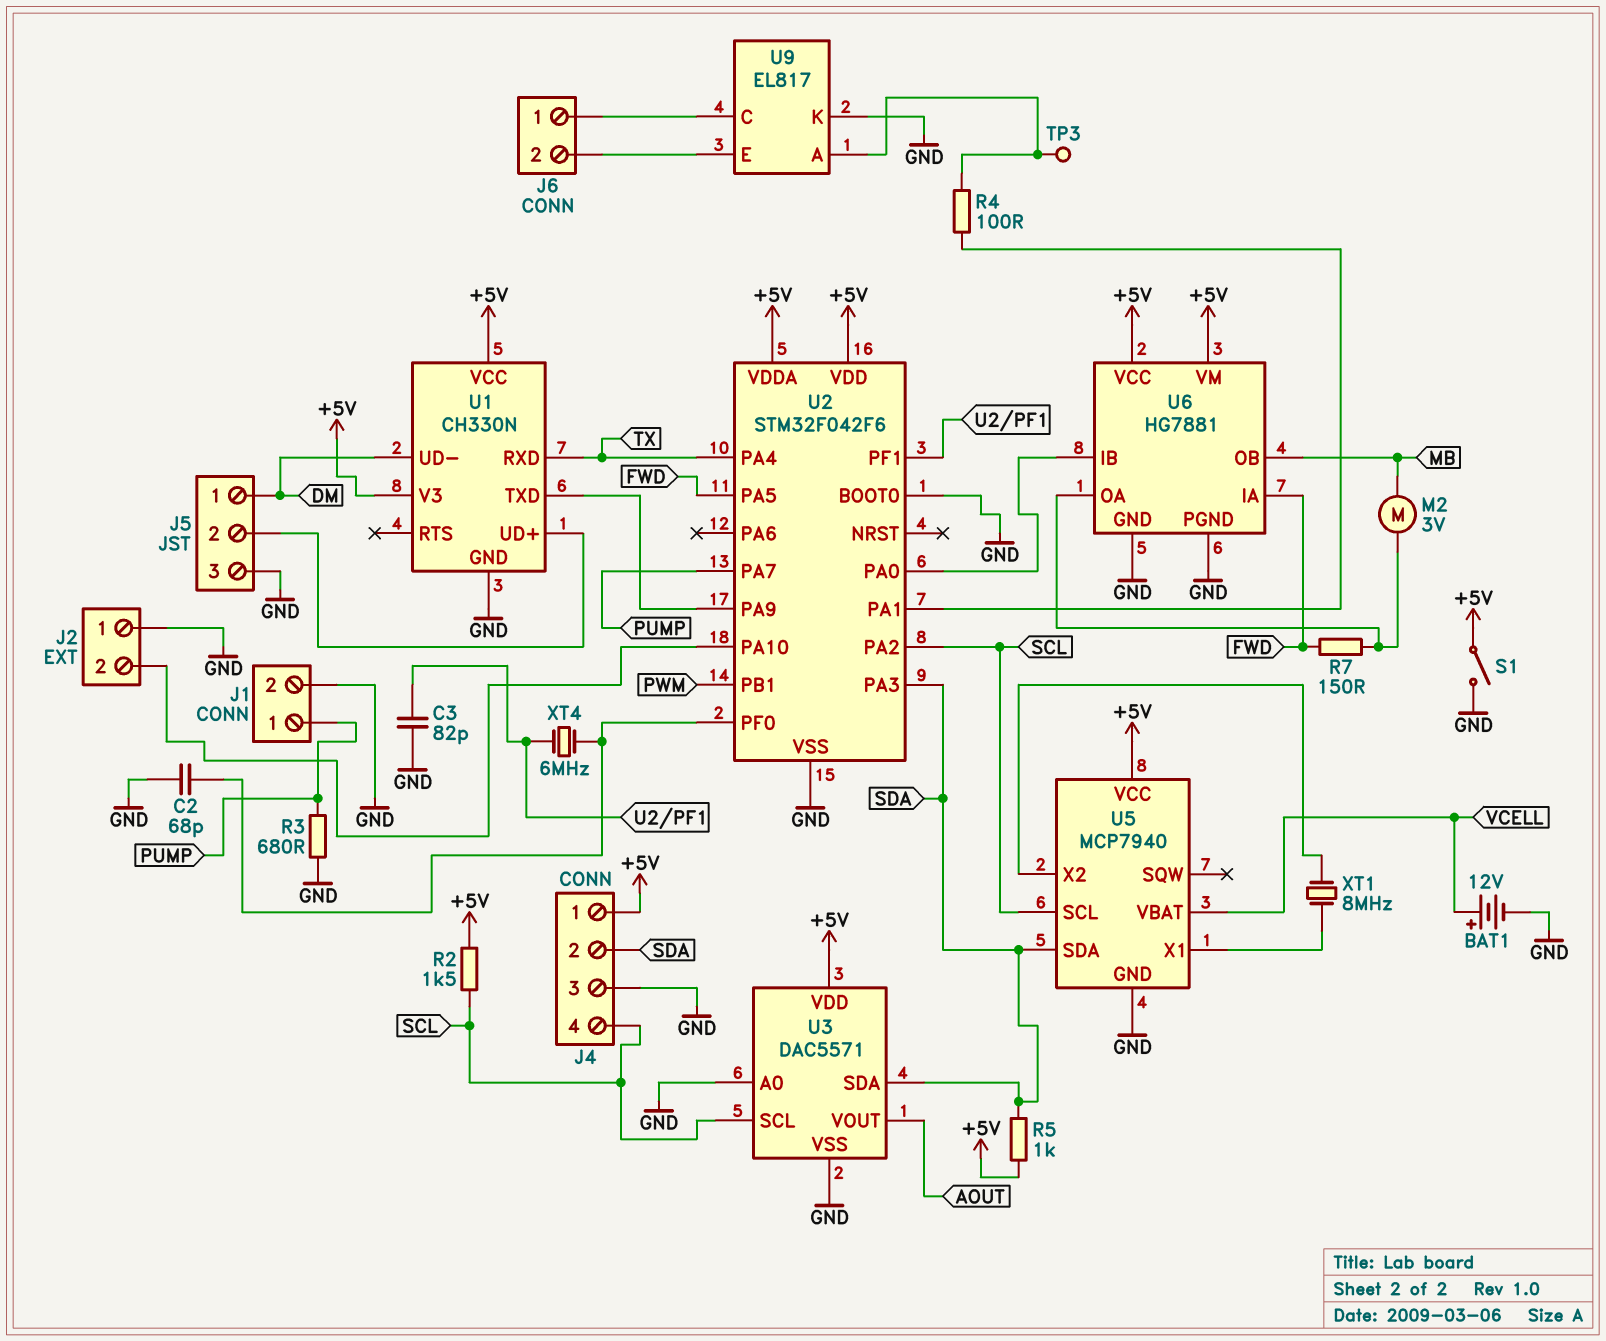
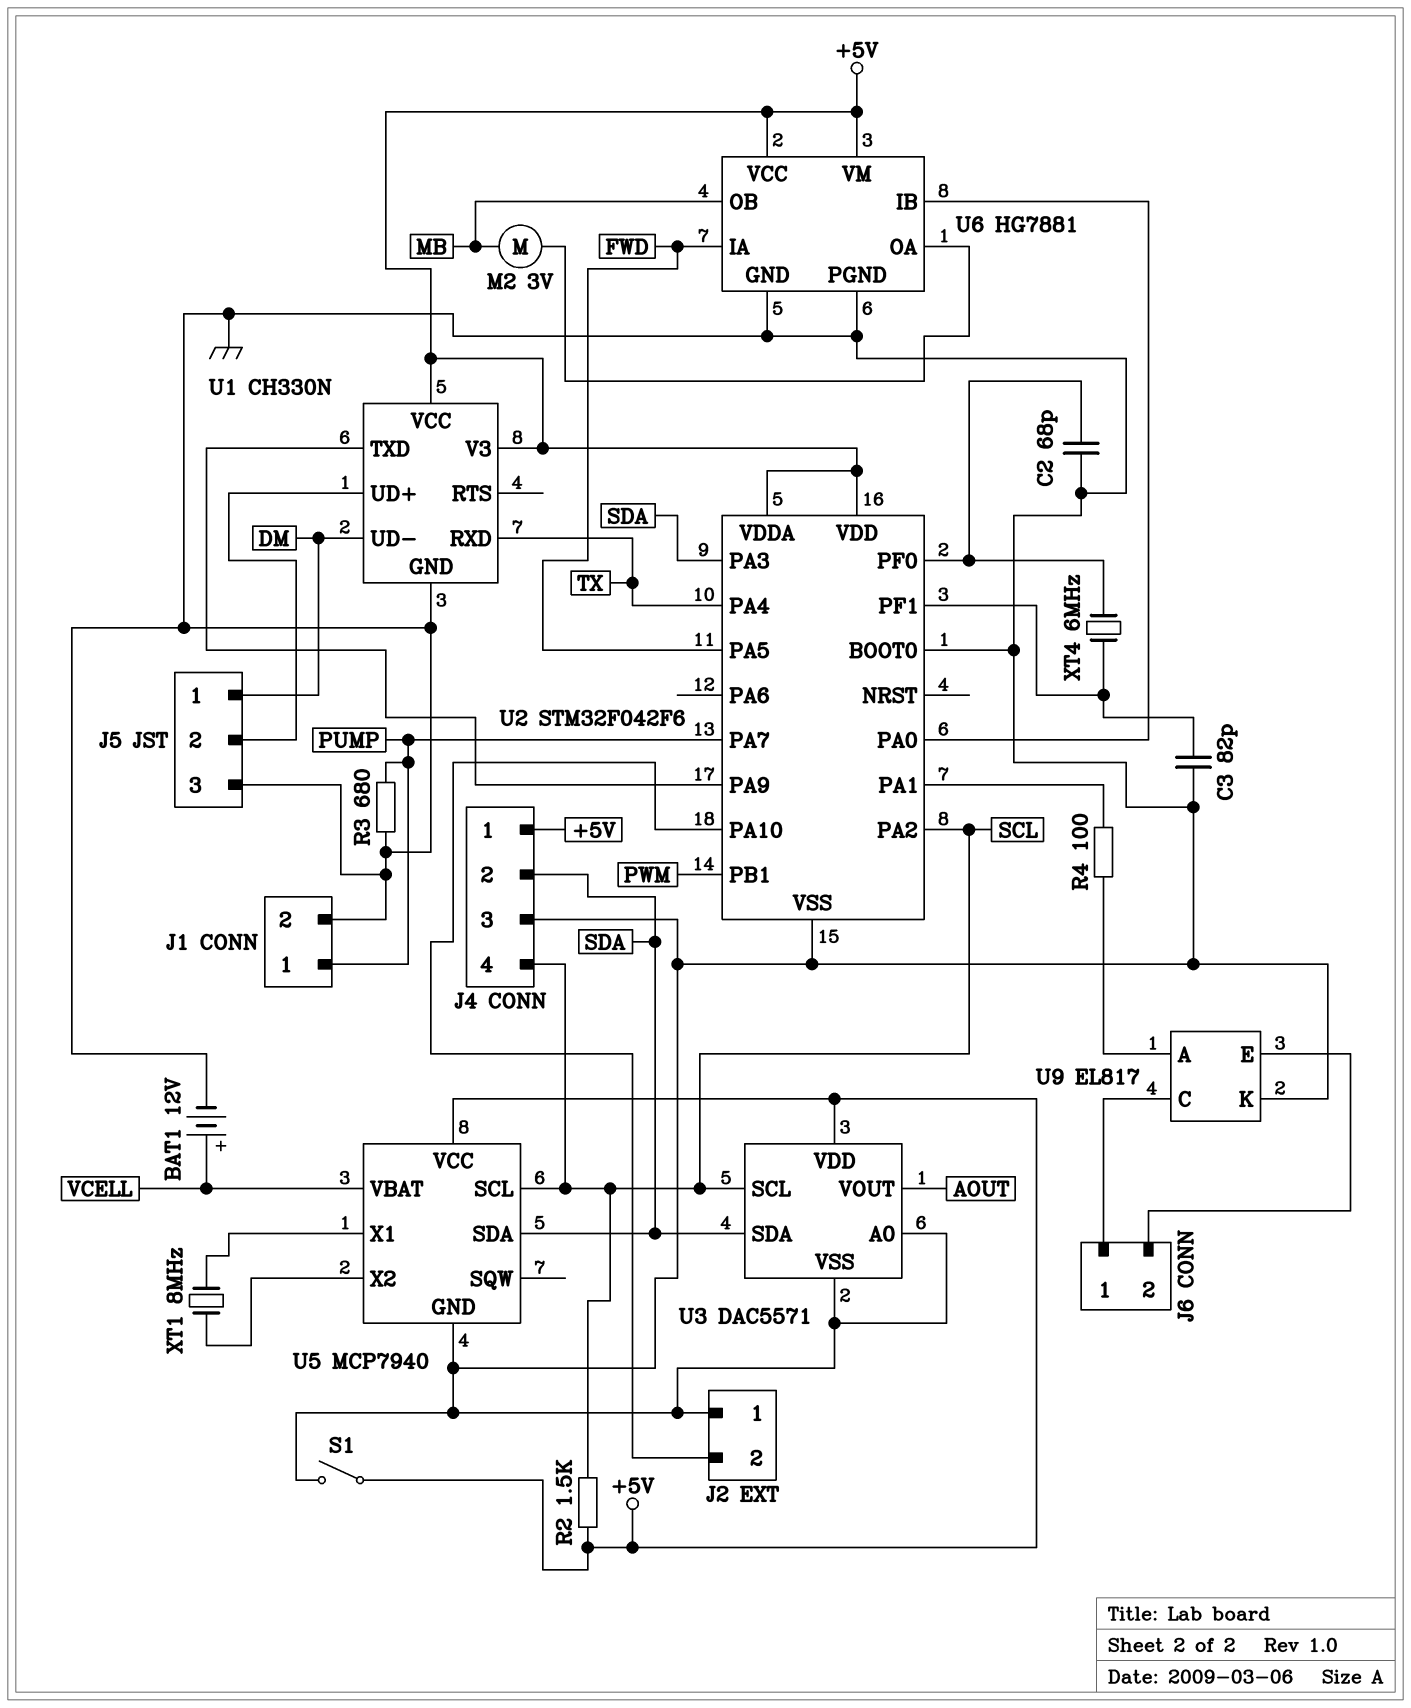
R5: 1k (+5V, SDA) -> none
R7: 150 (FWD, U6/OA) -> none
TP3: test point (U9/A) -> none

